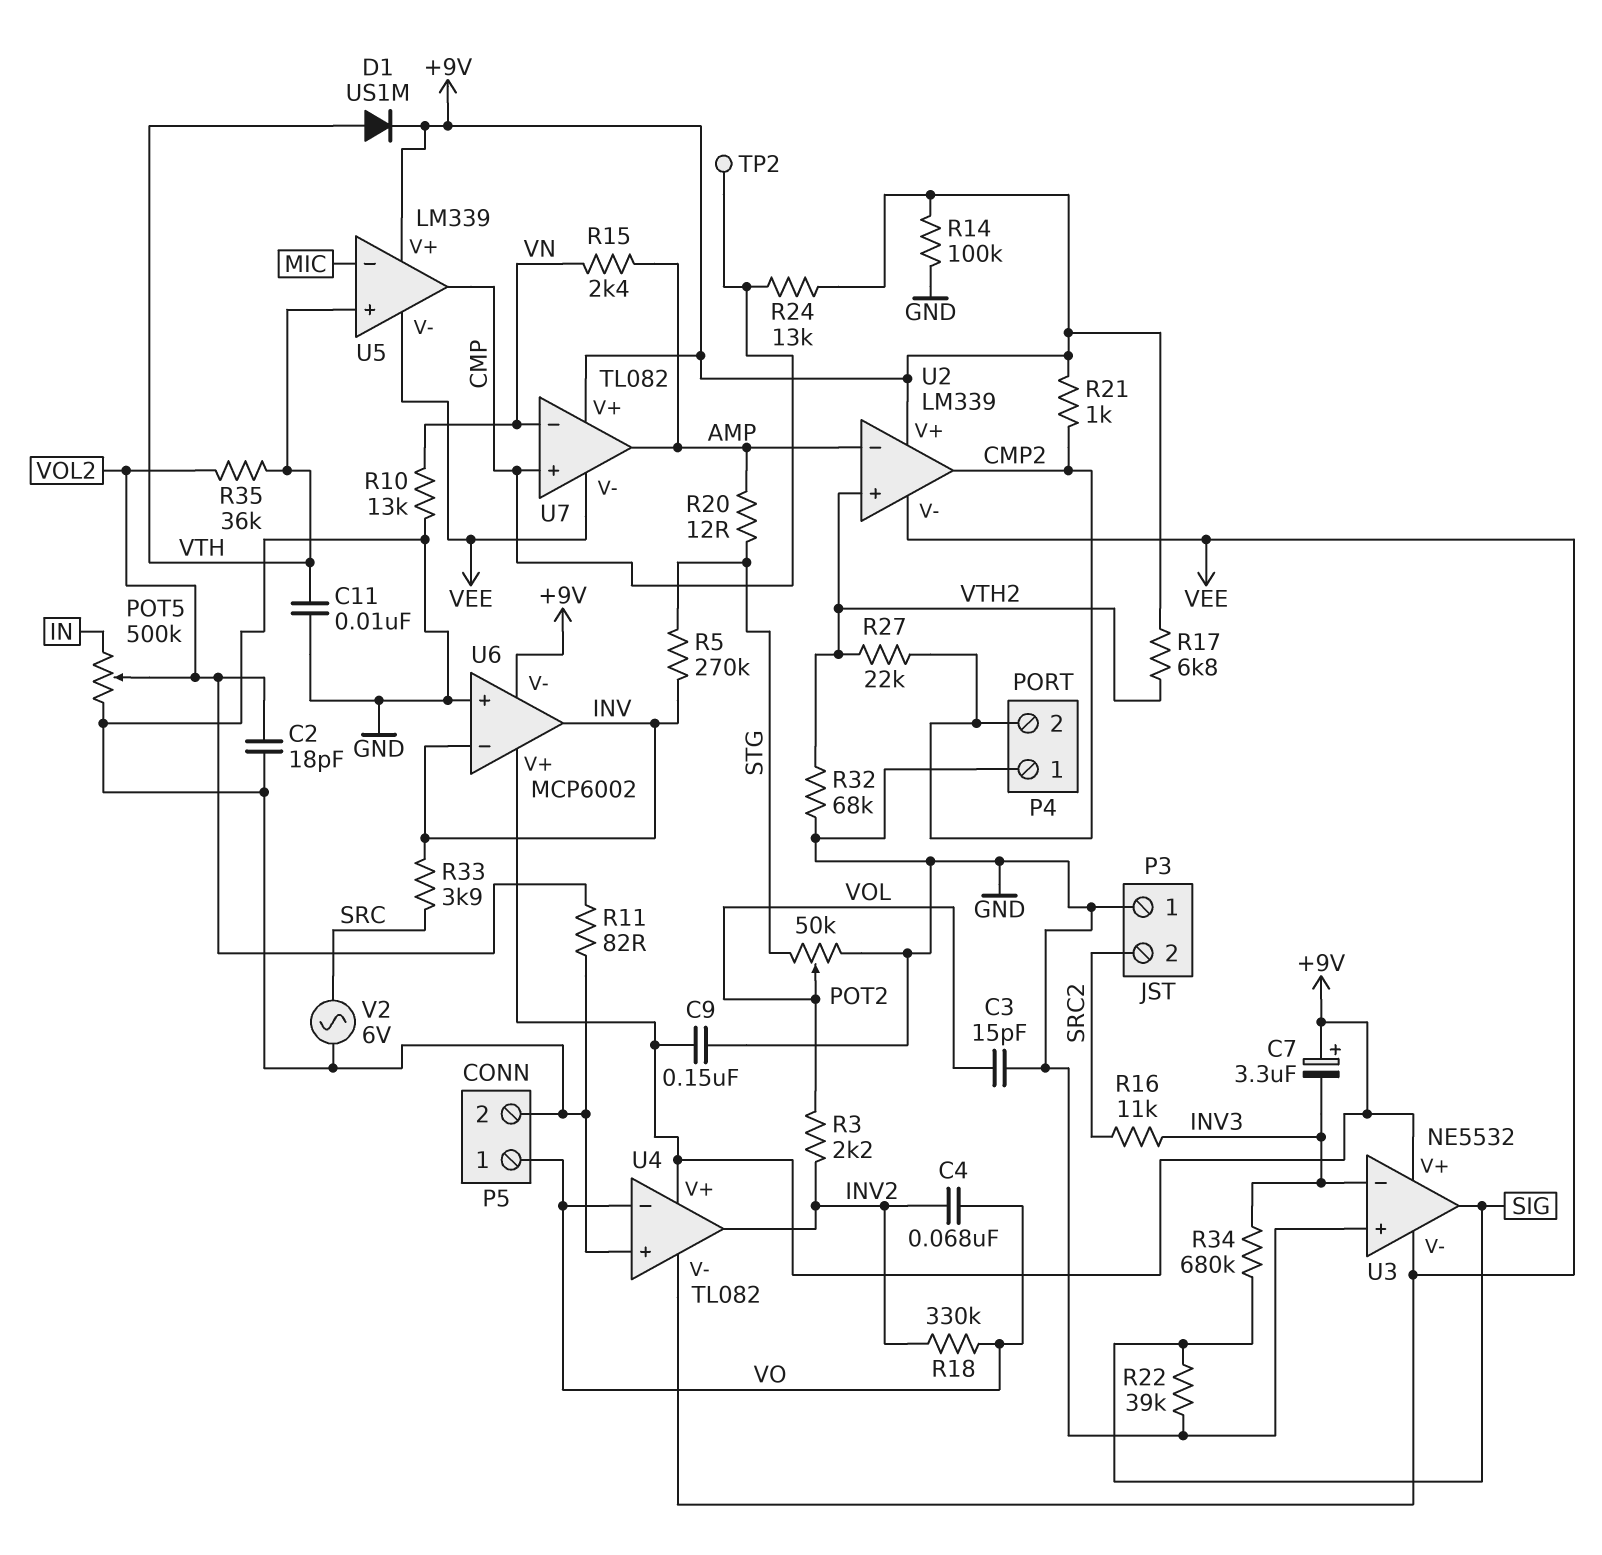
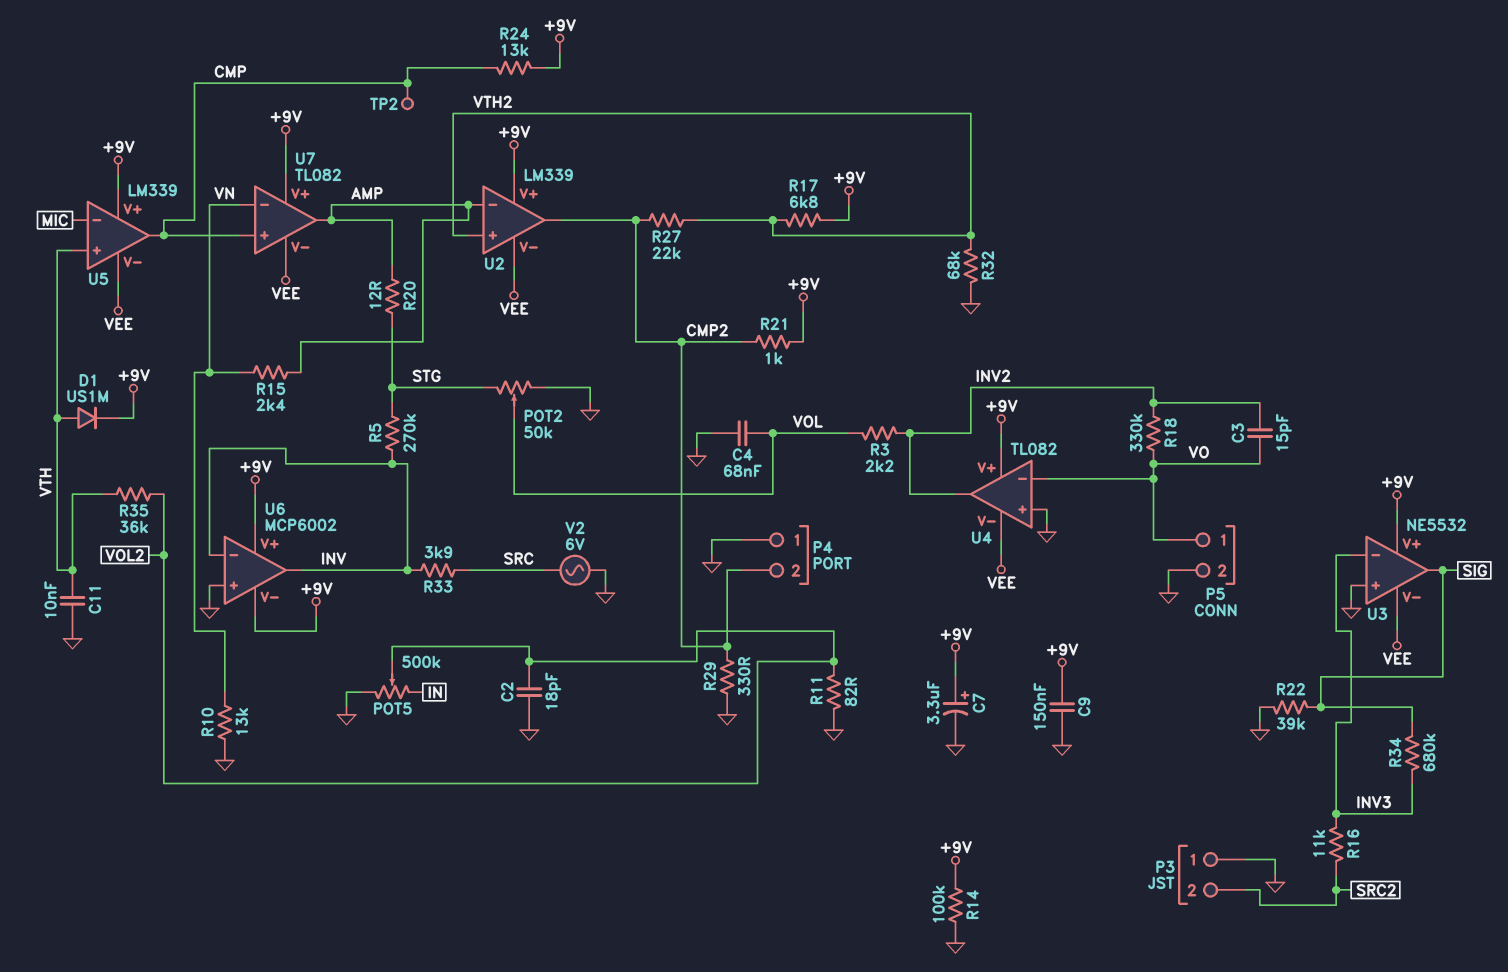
C3: 15pF (GND, VOL) -> 15pF (INV2, VO)
C4: 68nF (INV2, VO) -> 68nF (GND, VOL)
C7: 3.3uF (plus +9V, minus INV3) -> 3.3uF (plus +9V, minus GND)
R29: none -> 330 (CMP2, GND)

